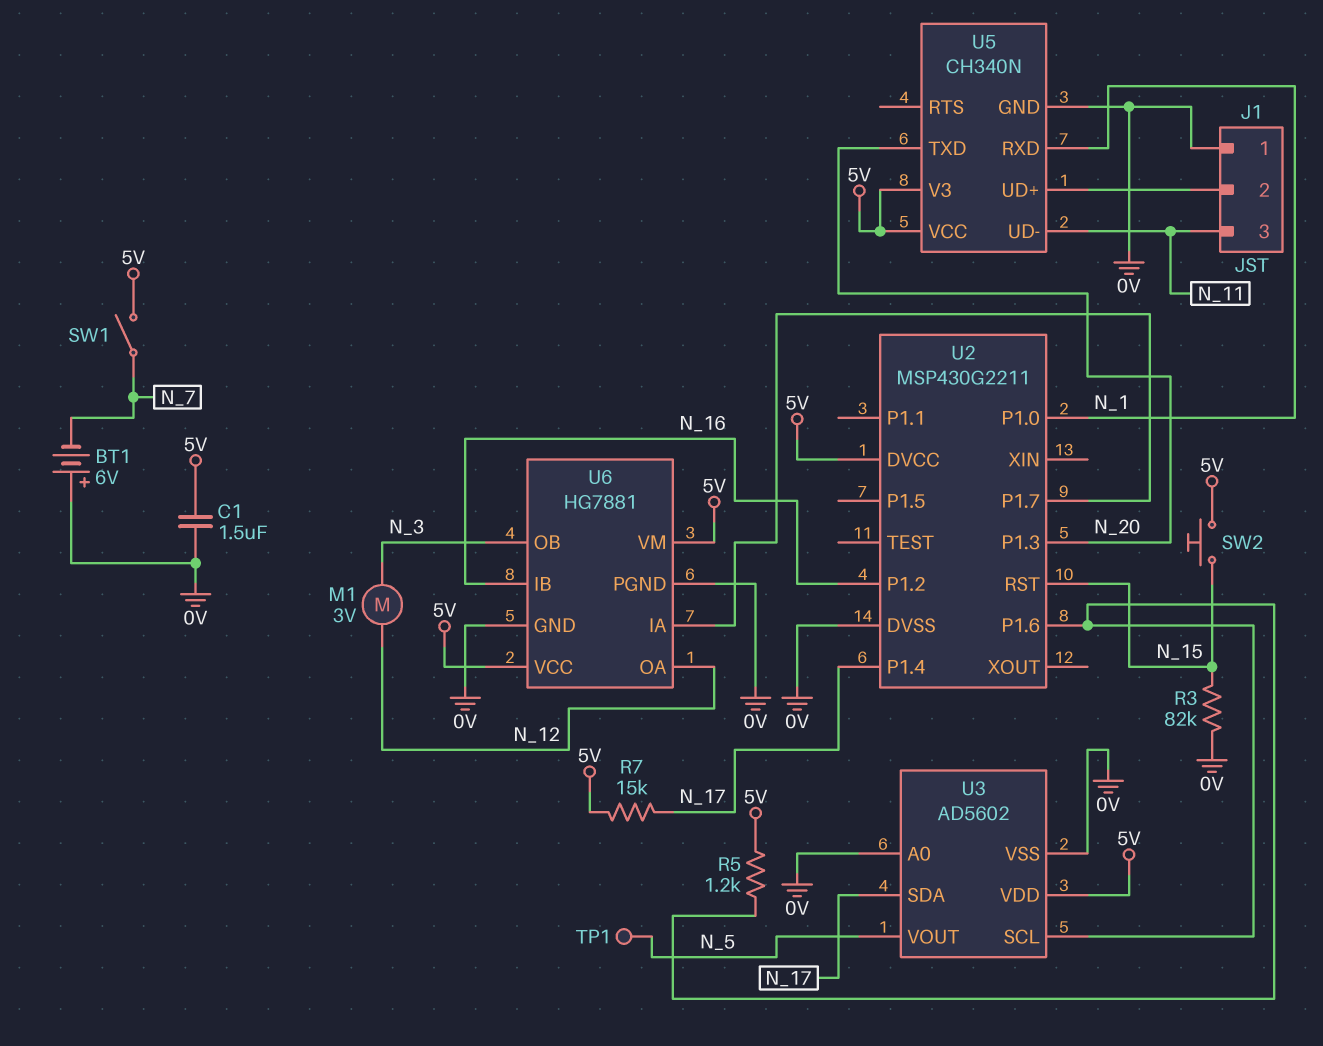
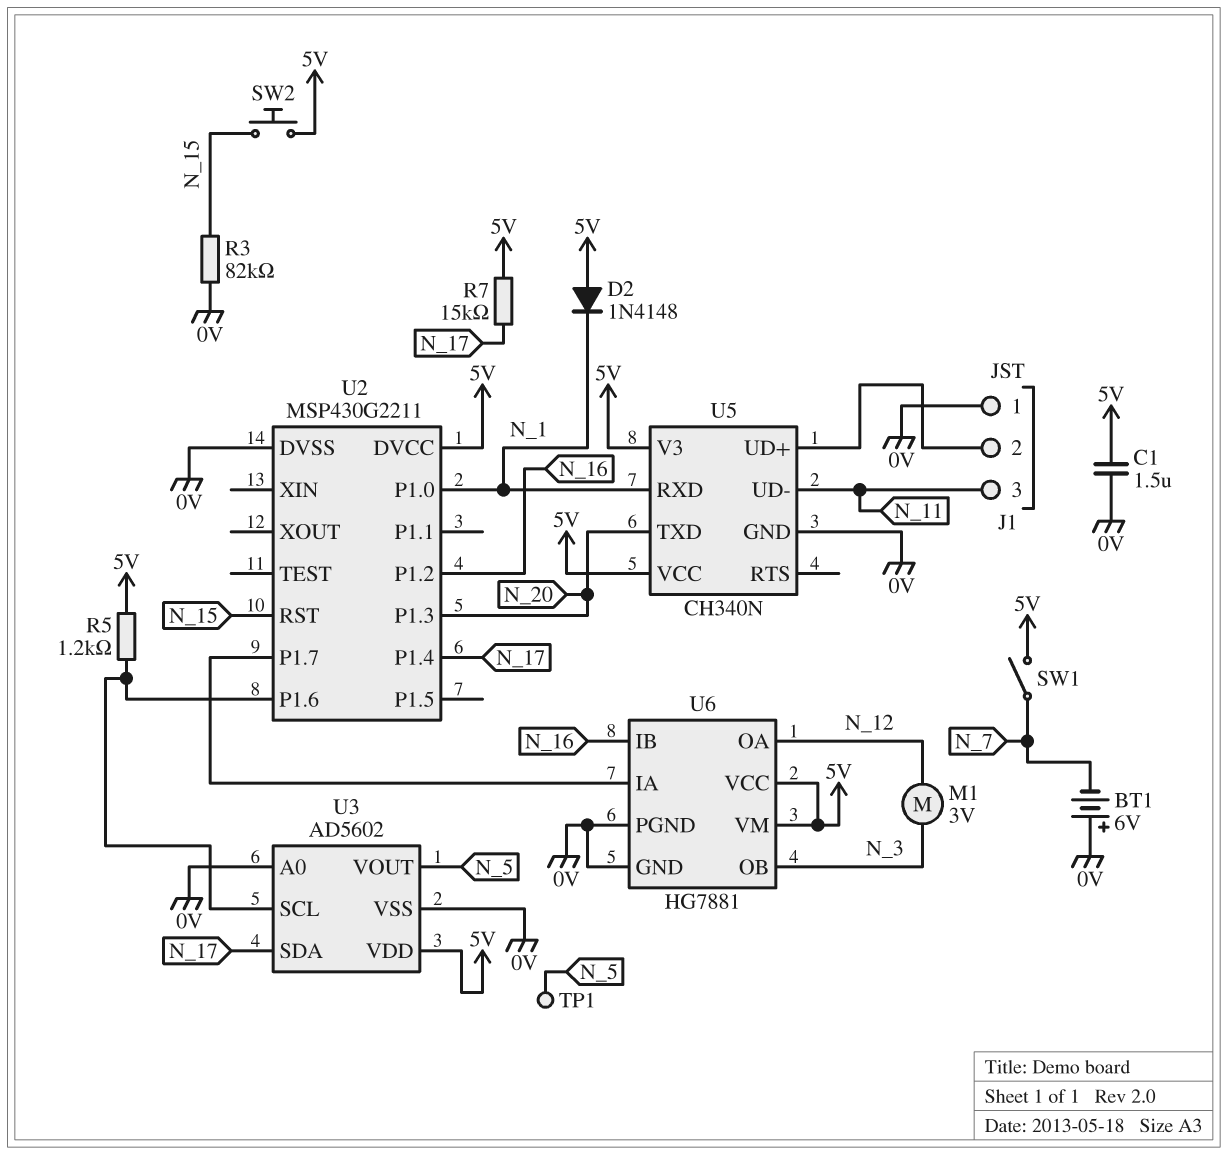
D2: none -> diode 1N4148 (A 5V, K N_1)

